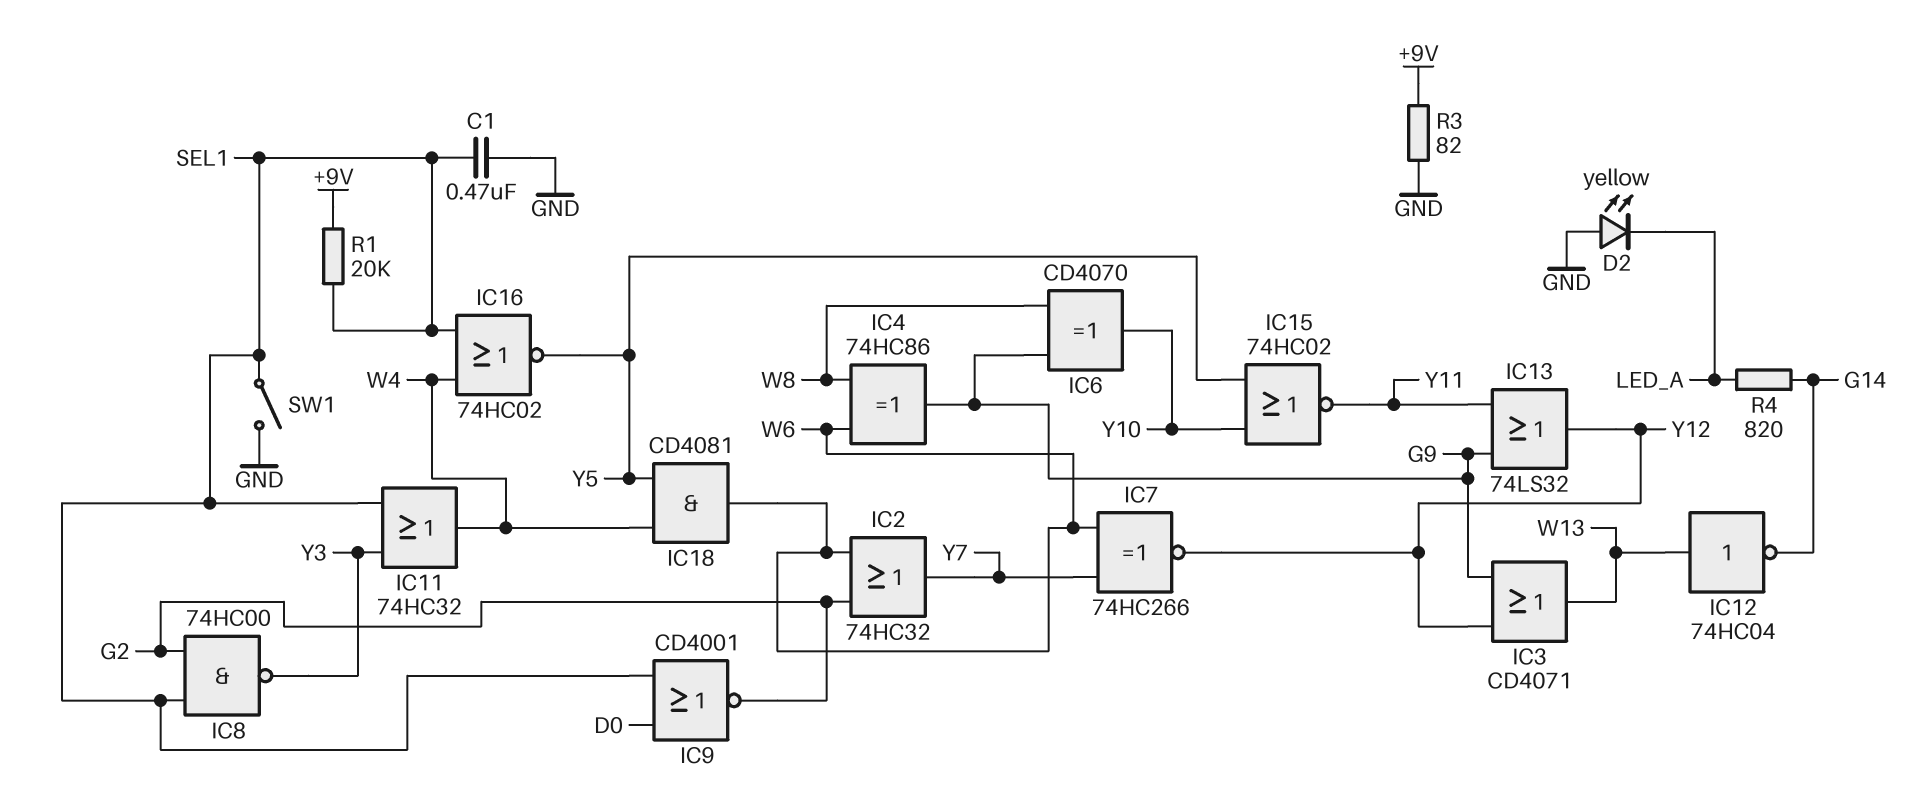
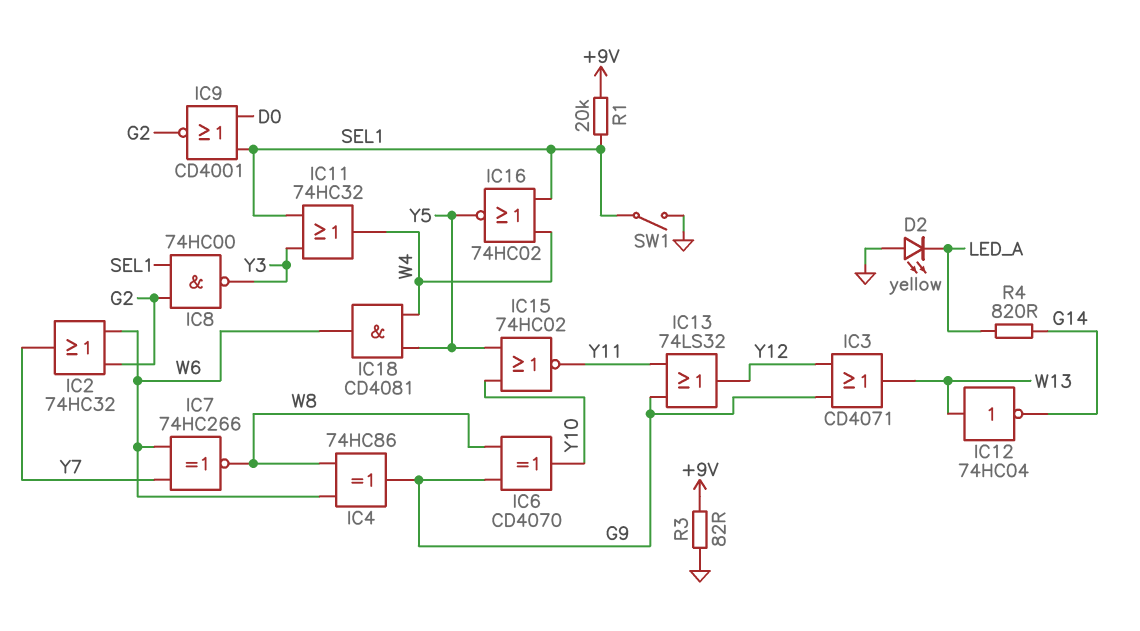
C1: 470nF (GND, SEL1) -> none
IC7: XNOR 74HC266 (in W6, in Y7, out Y12) -> XNOR 74HC266 (in W6, in Y7, out W8)

